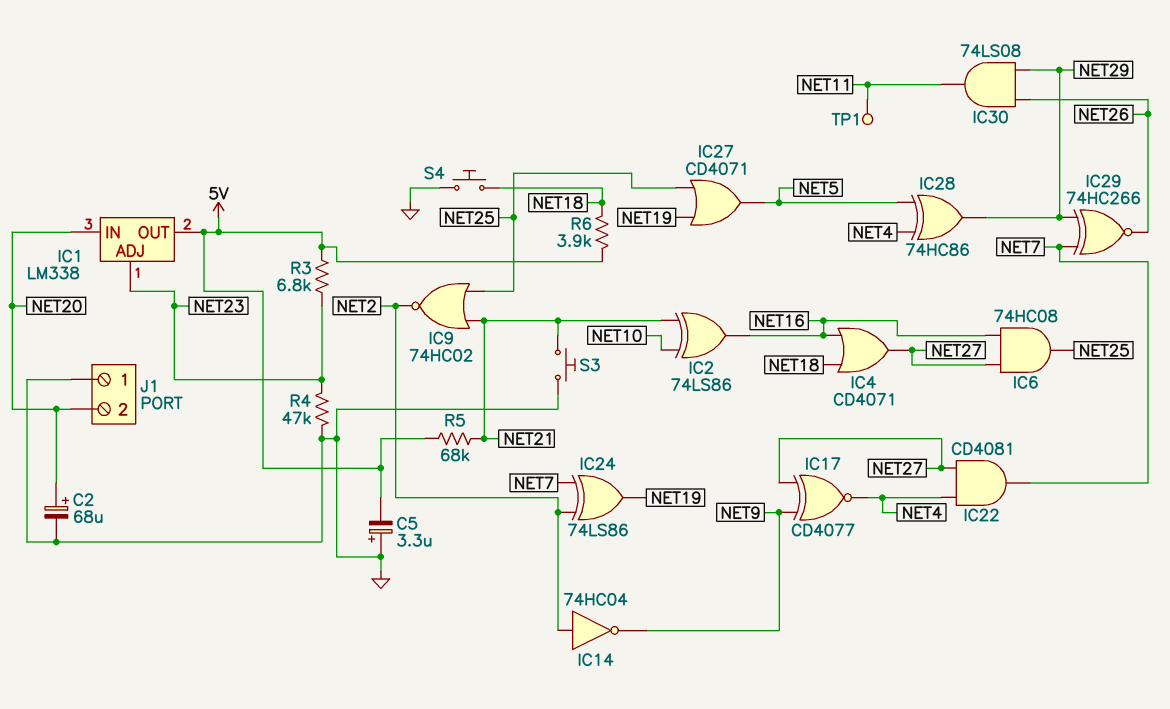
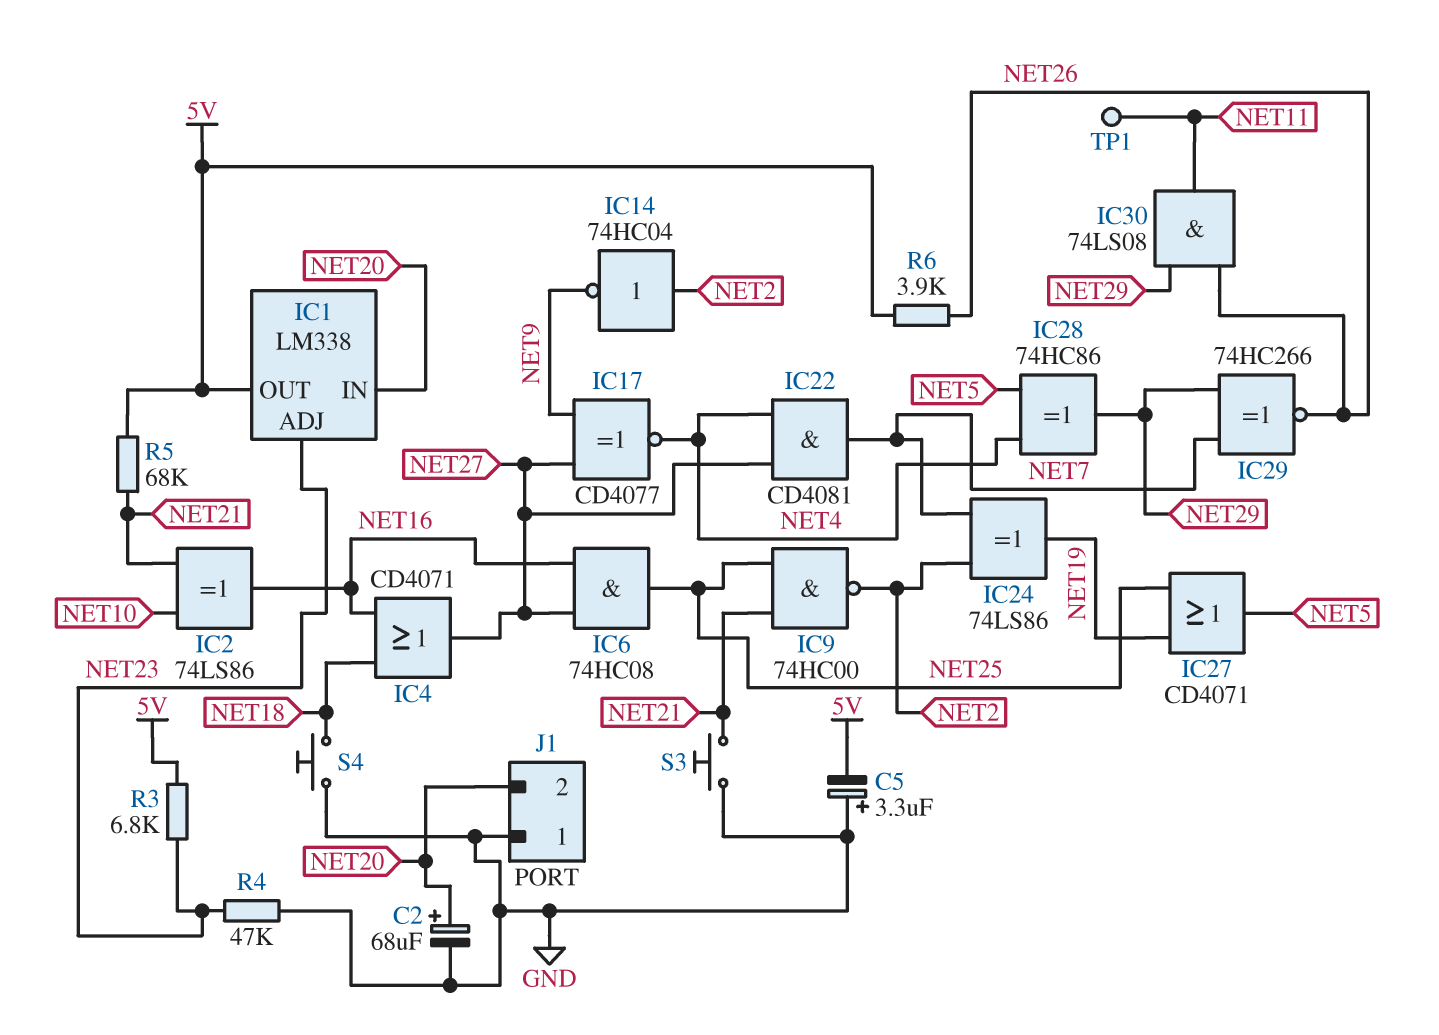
IC9: NOR 74HC02 (in NET21, in NET25, out NET2) -> NAND 74HC00 (in NET21, in NET25, out NET2)
R6: 3.9k (5V, NET18) -> 3.9k (5V, NET26)

